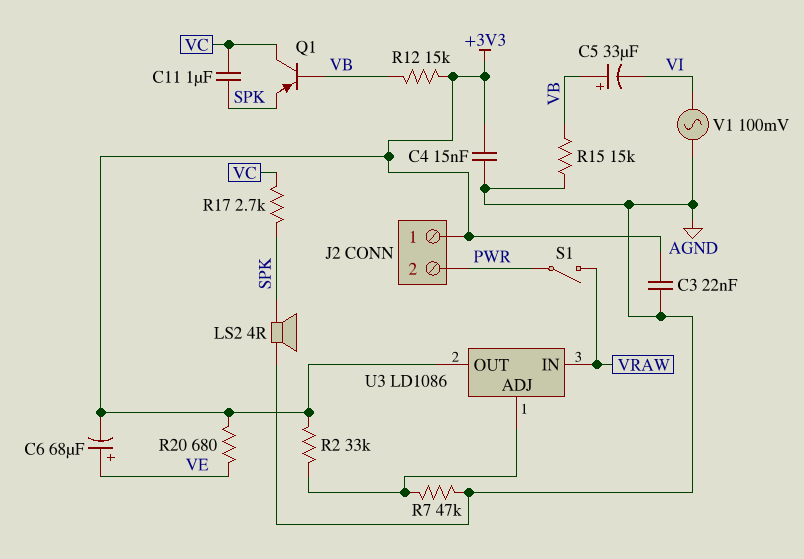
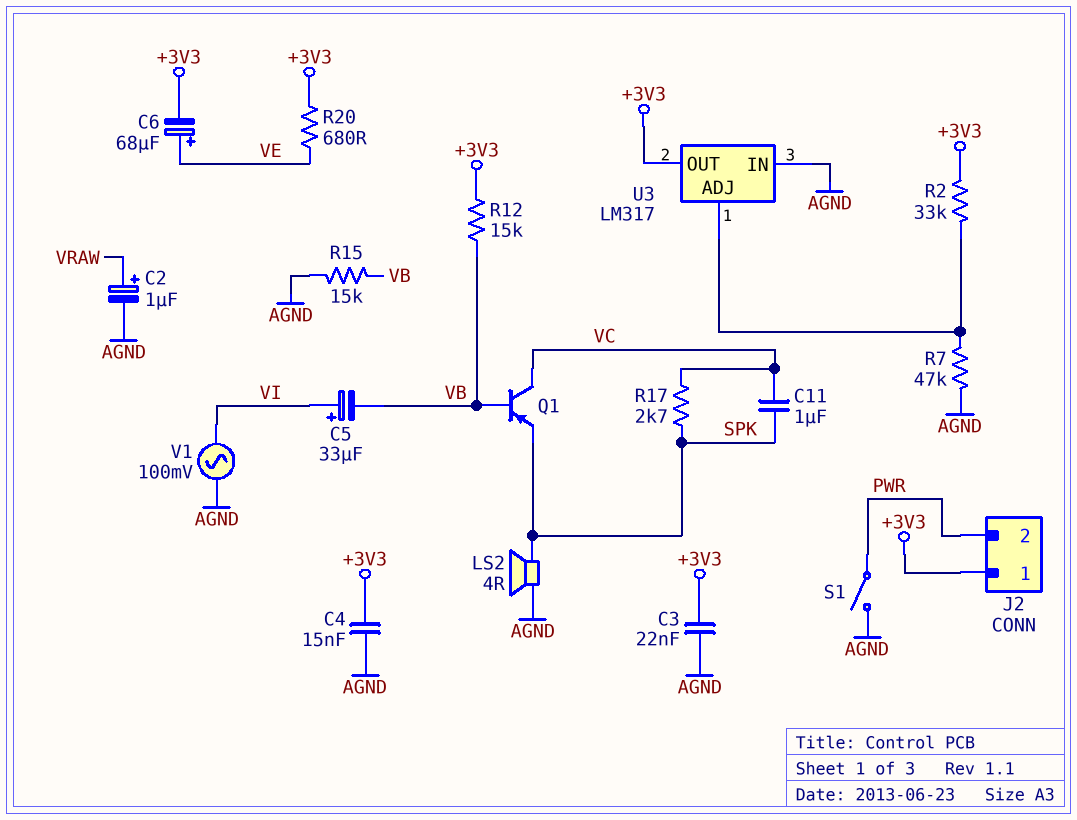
C2: none -> 1uF (plus VRAW, minus AGND)
C5: 33uF (plus VB, minus VI) -> 33uF (plus VI, minus VB)
S1: switch (PWR, VRAW) -> switch (AGND, PWR)
U3: LD1086 -> LM317
U3 pin IN: VRAW -> AGND

